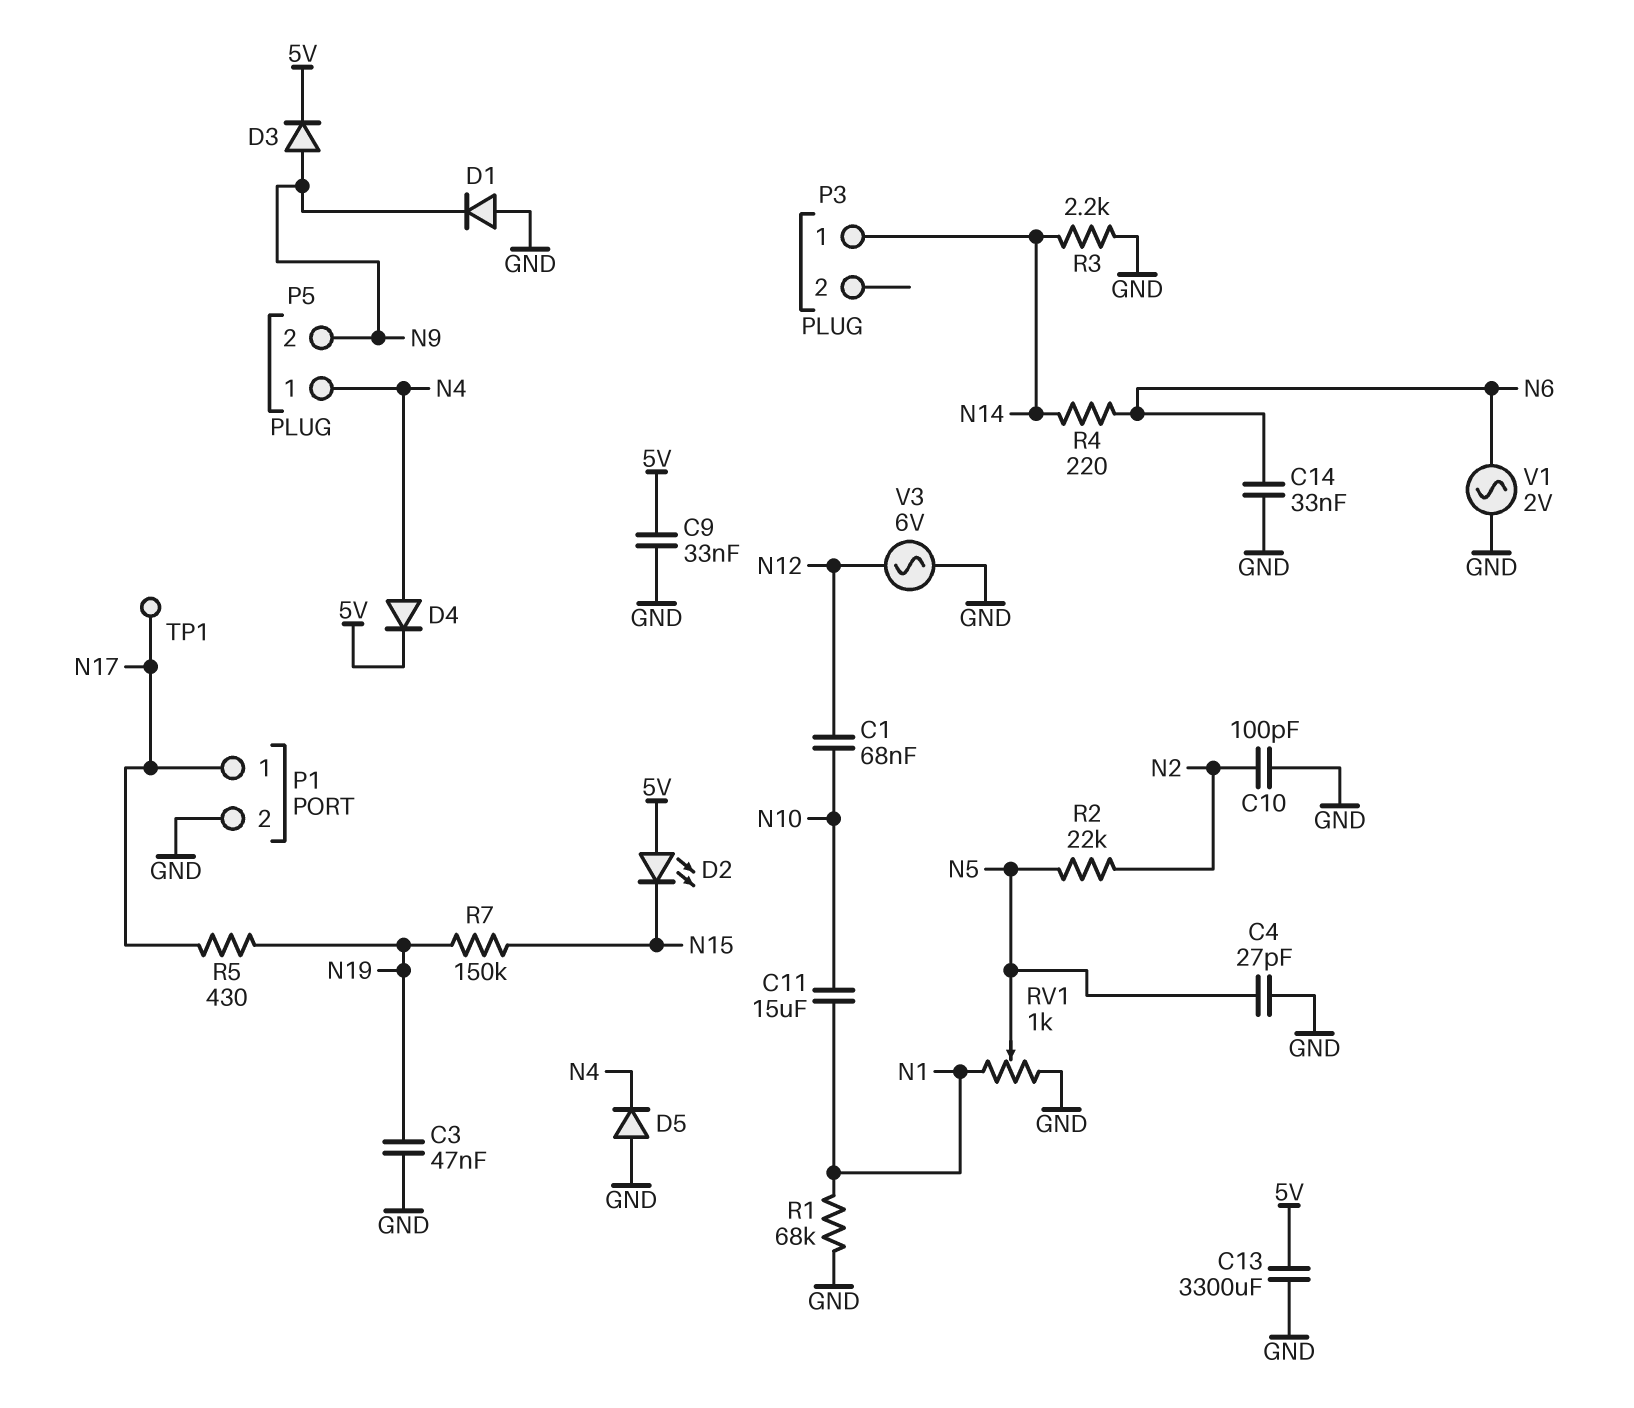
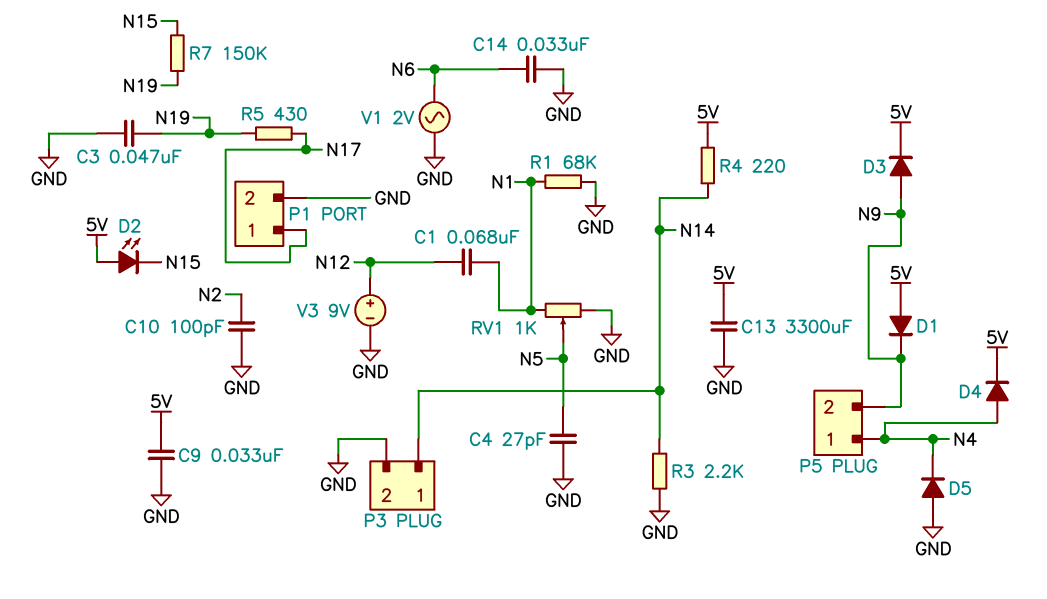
C1: 68nF (N10, N12) -> 68nF (N1, N12)
C11: 15uF (N1, N10) -> none
D1: diode (A GND, K N9) -> diode (A 5V, K N9)
P3 pin 2: none -> GND
R2: 22k (N2, N5) -> none
R4: 220 (N6, N14) -> 220 (5V, N14)
TP1: test point (N17) -> none
V3: AC 6V (GND, N12) -> 9V (plus N12, minus GND)

